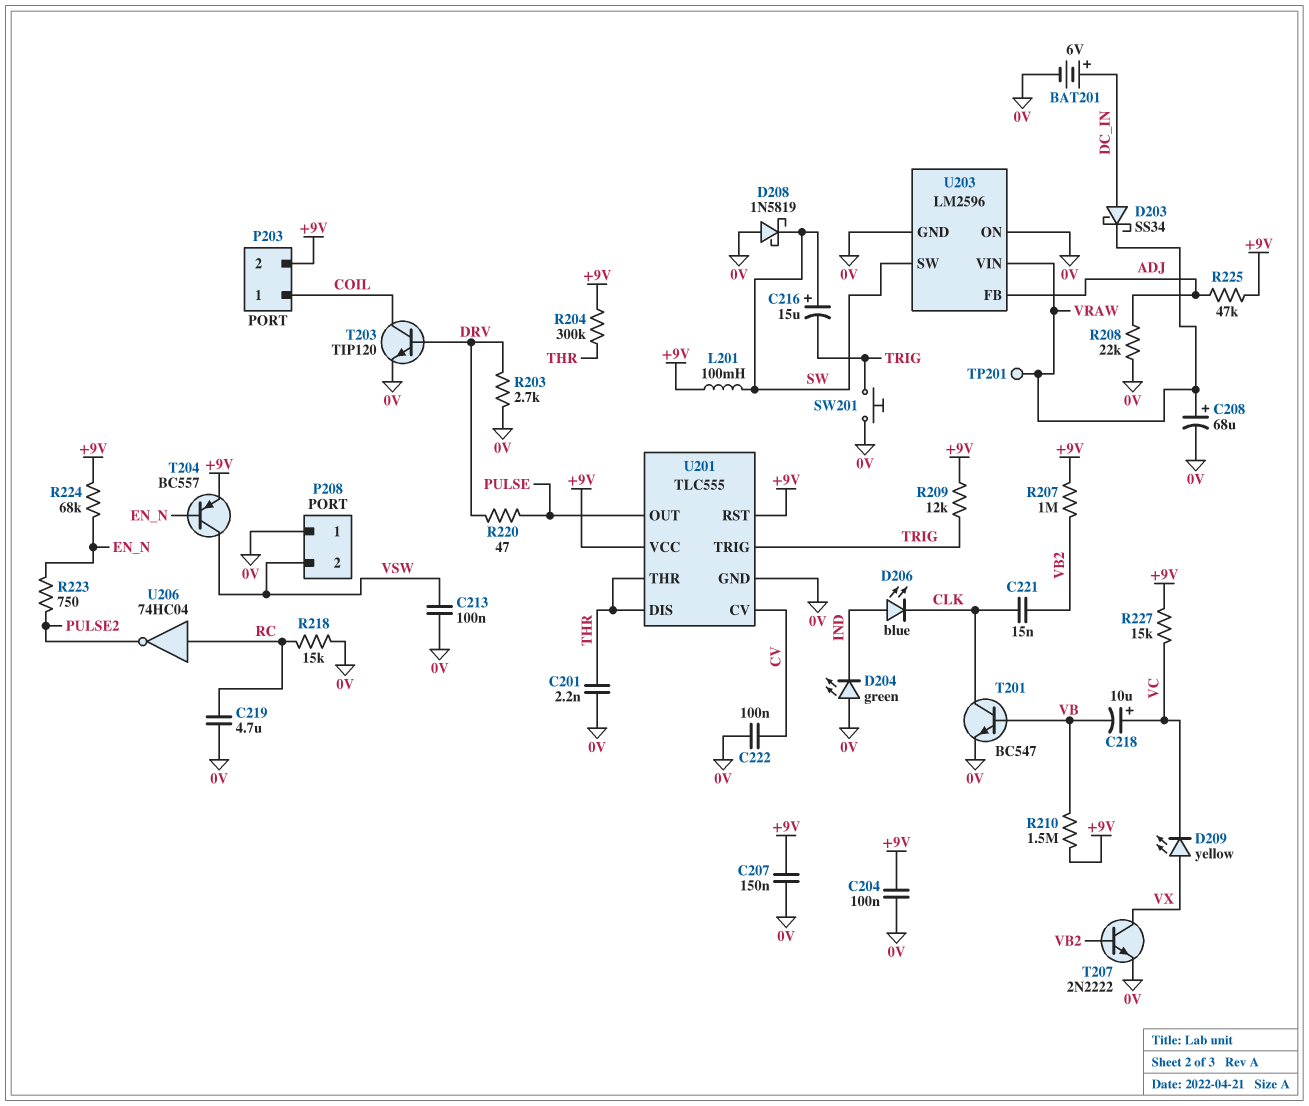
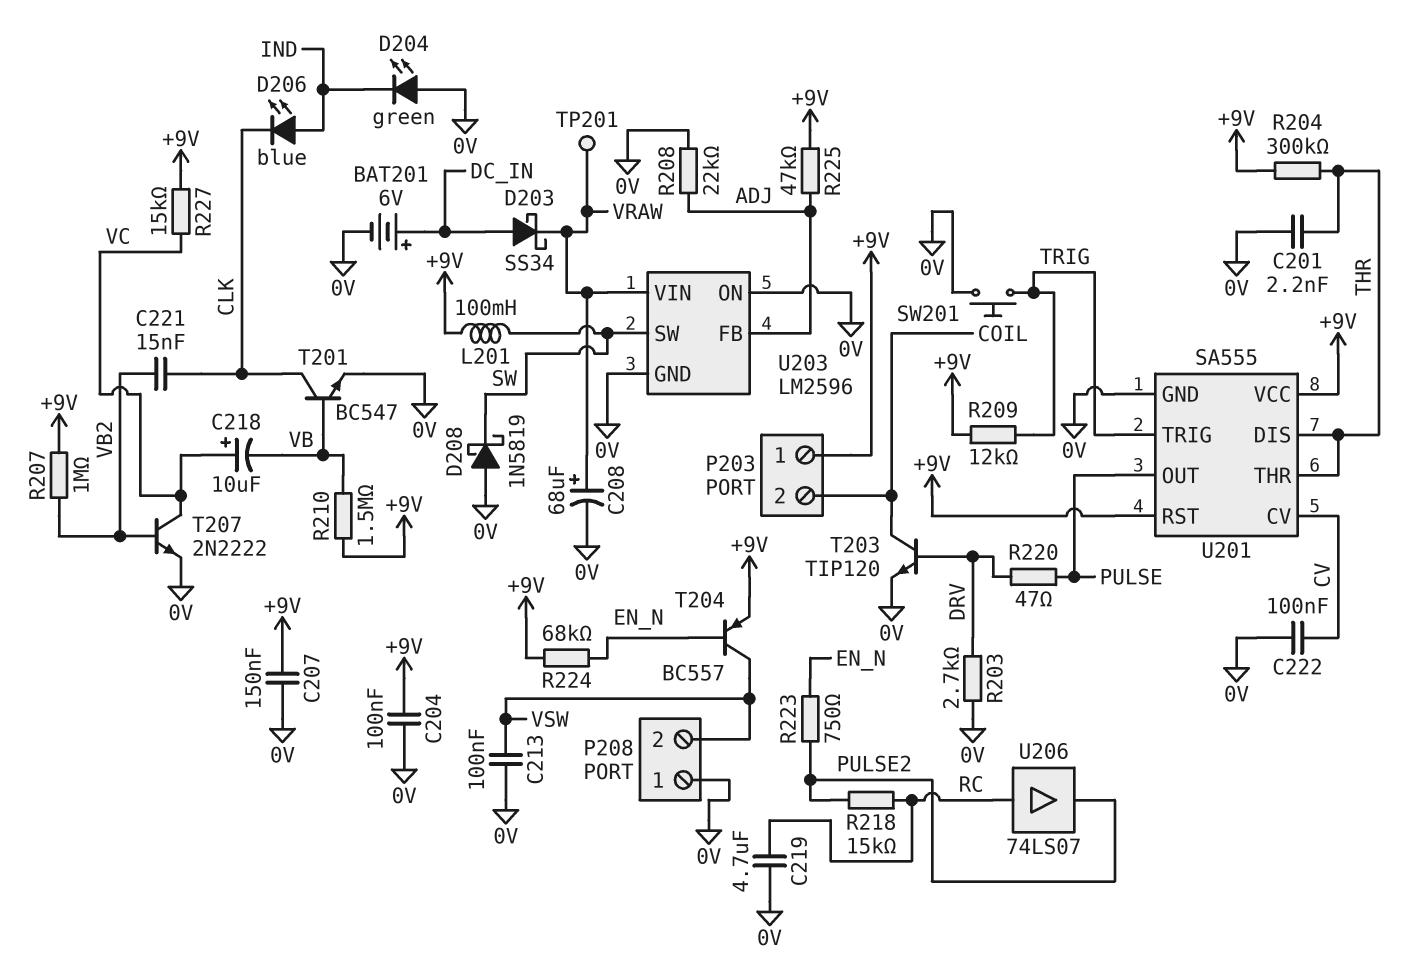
C216: 15uF (plus SW, minus TRIG) -> none
D209: LED yellow (A VX, K VC) -> none
P203 pin 1: COIL -> +9V
P203 pin 2: +9V -> COIL
R218: 15k (0V, RC) -> 15k (PULSE2, RC)
T207: NPN 2N2222 (B VB2, C VX, E 0V) -> NPN 2N2222 (B VB2, C VC, E 0V)
U201: TLC555 -> SA555
U206: NOT 74HC04 (in RC, out PULSE2) -> buffer 74LS07 (in RC, out PULSE2)

